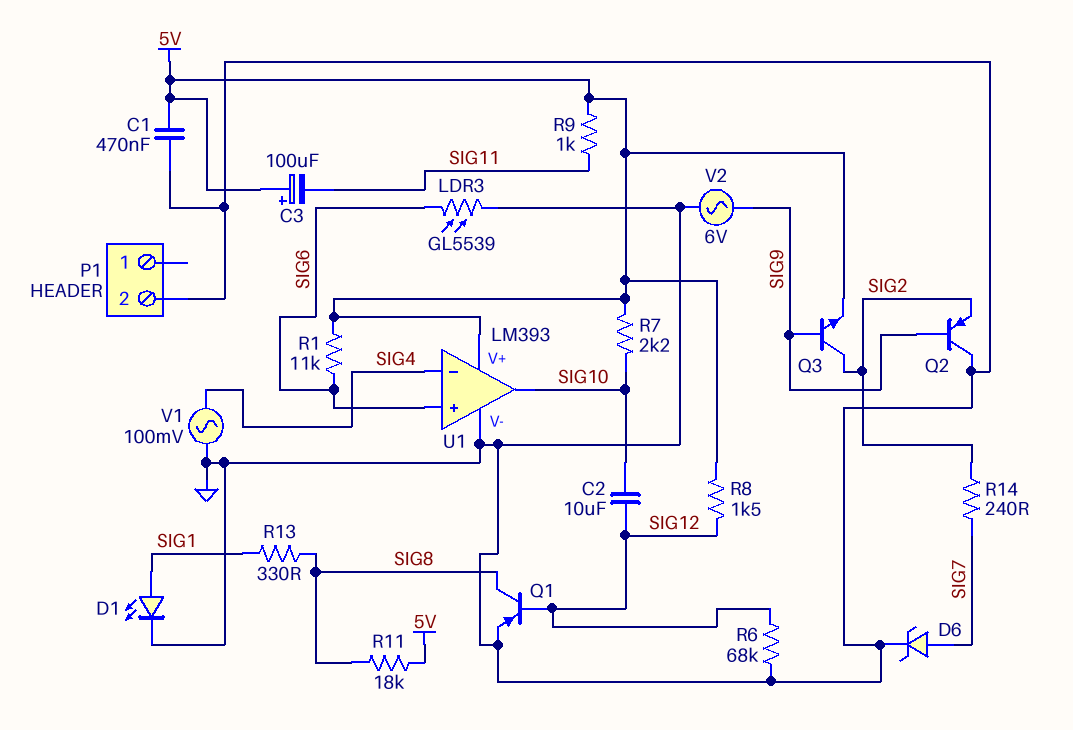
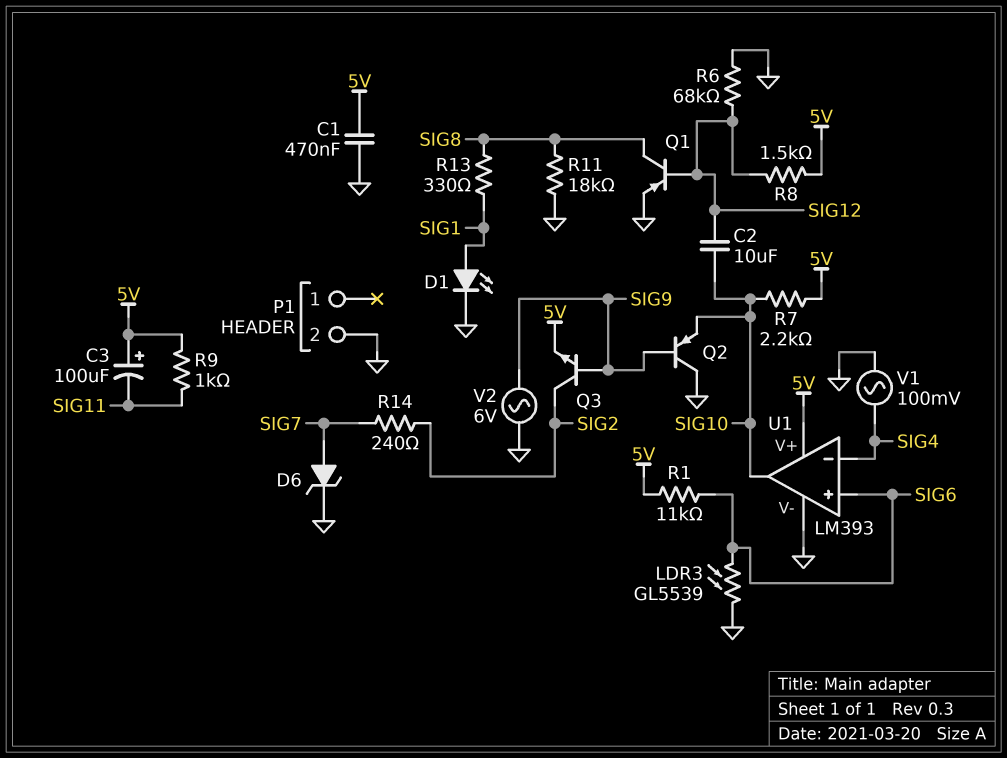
Q2: PNP (B SIG9, C GND, E SIG2) -> PNP (B SIG9, C GND, E SIG10)
R11: 18k (5V, SIG8) -> 18k (GND, SIG8)

